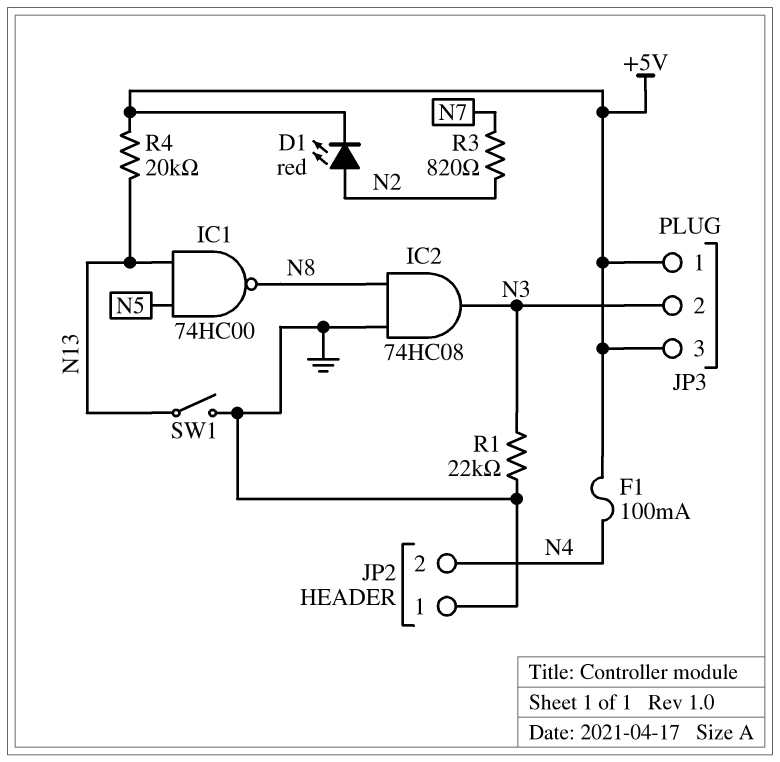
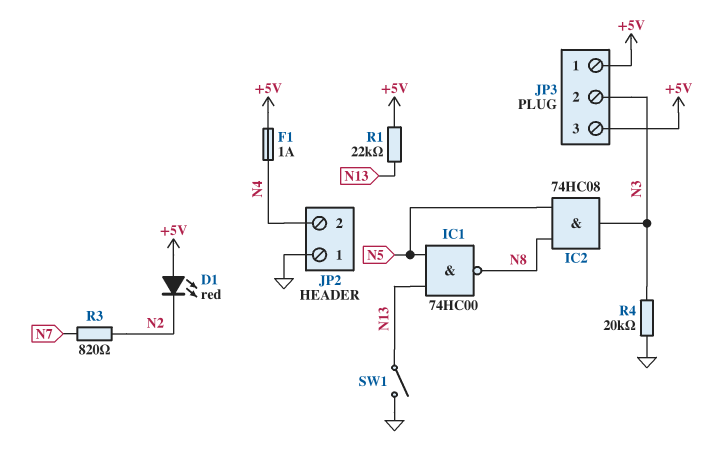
D1: LED red (A N2, K +5V) -> LED red (A +5V, K N2)
F1: 100mA (+5V, N4) -> 1A (+5V, N4)
IC2: AND 74HC08 (in GND, in N8, out N3) -> AND 74HC08 (in N5, in N8, out N3)
R1: 22k (GND, N3) -> 22k (+5V, N13)
R4: 20k (+5V, N13) -> 20k (GND, N3)

